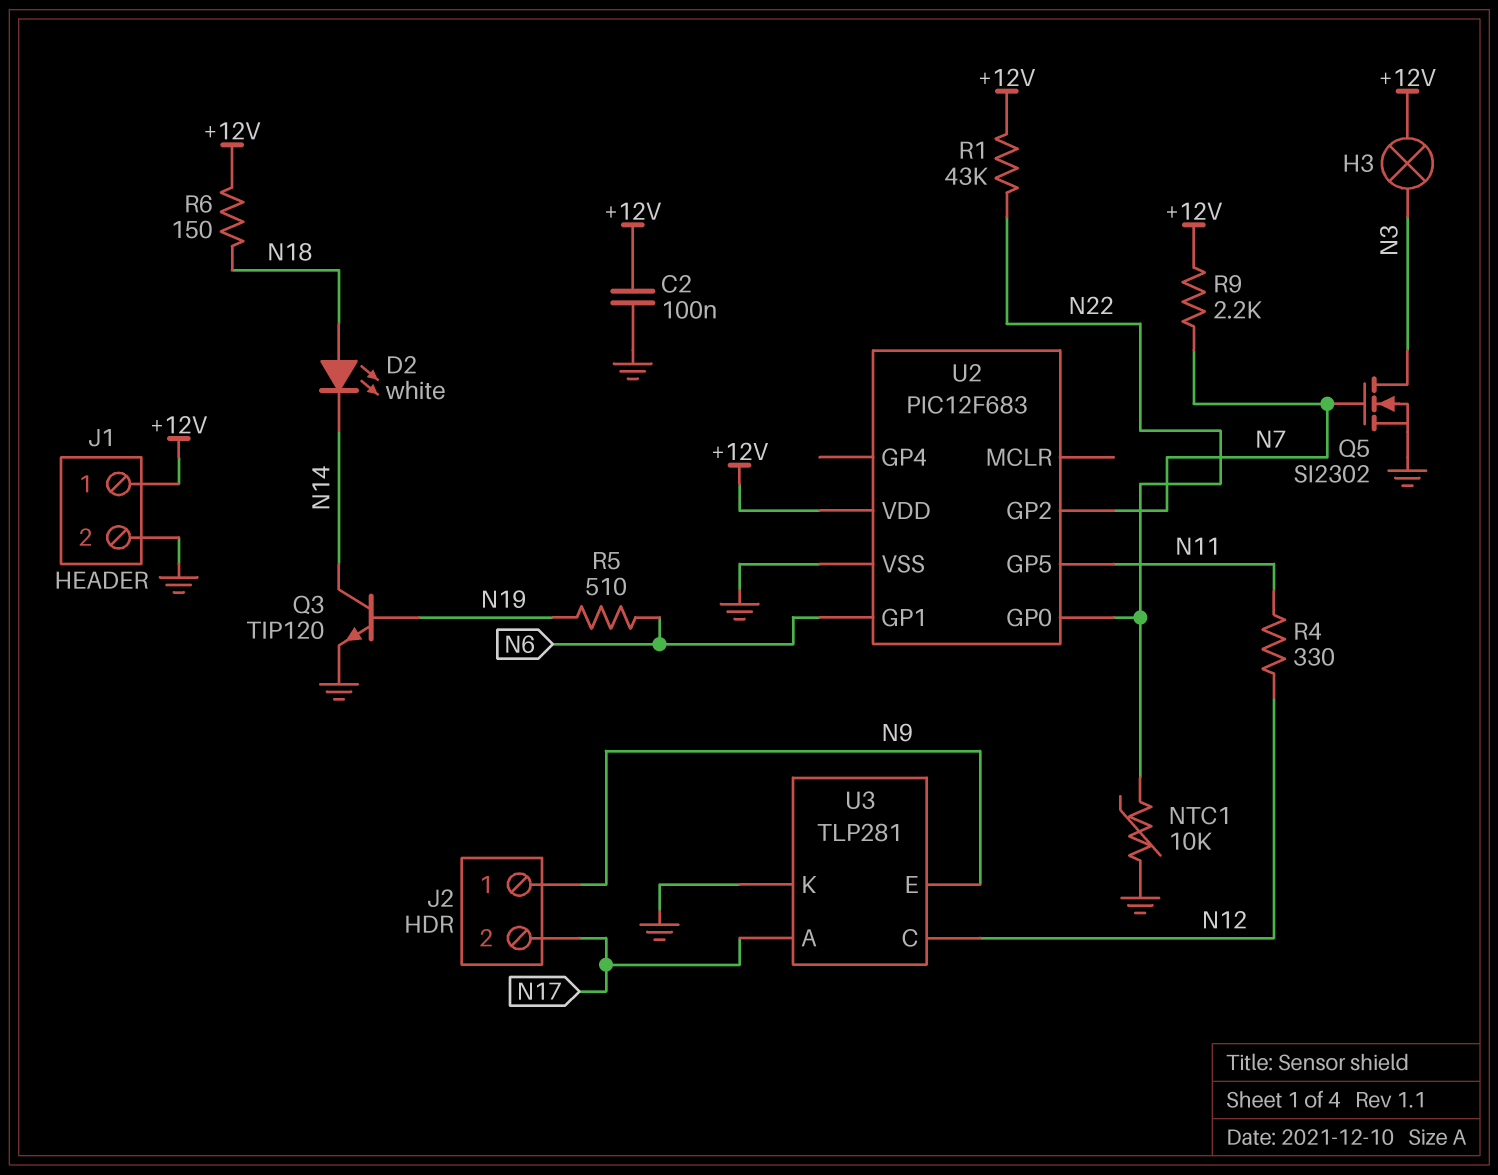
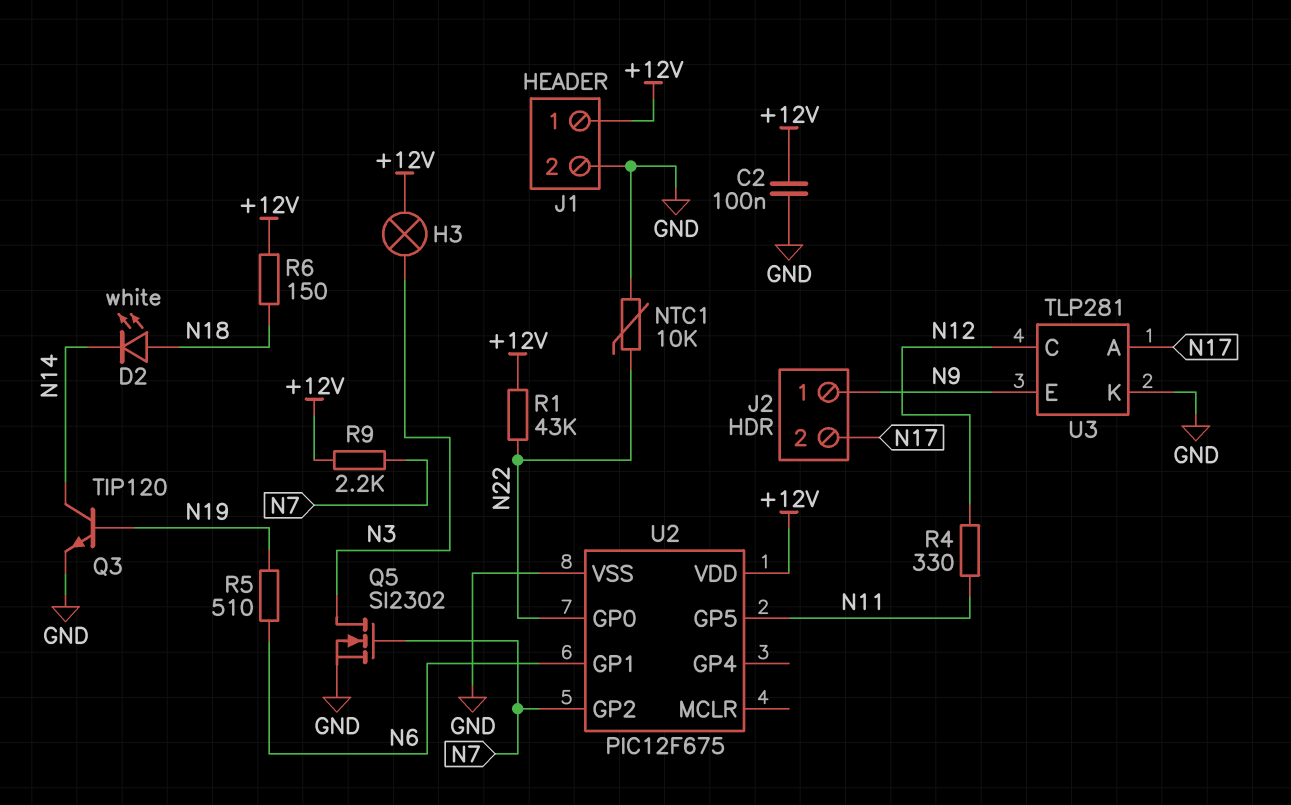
U2: PIC12F683 -> PIC12F675

